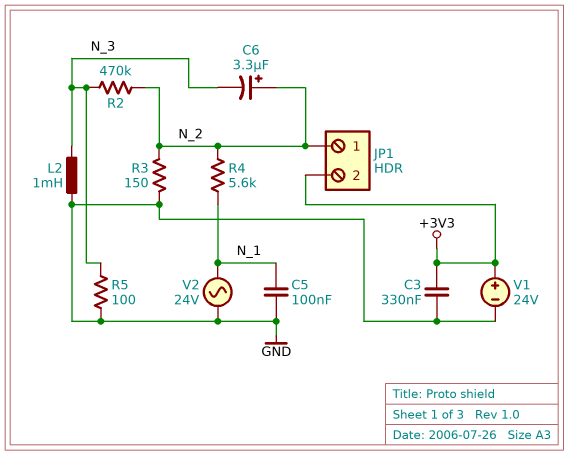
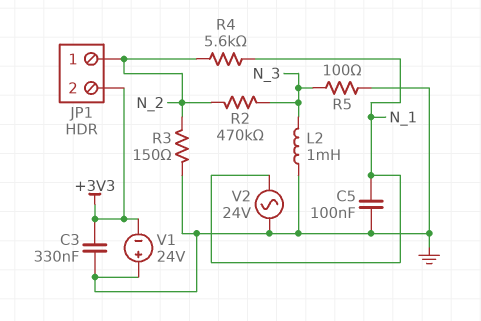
C6: 3.3uF (plus N_2, minus N_3) -> none
V1: 24V (plus +3V3, minus GND) -> 24V (plus GND, minus +3V3)

